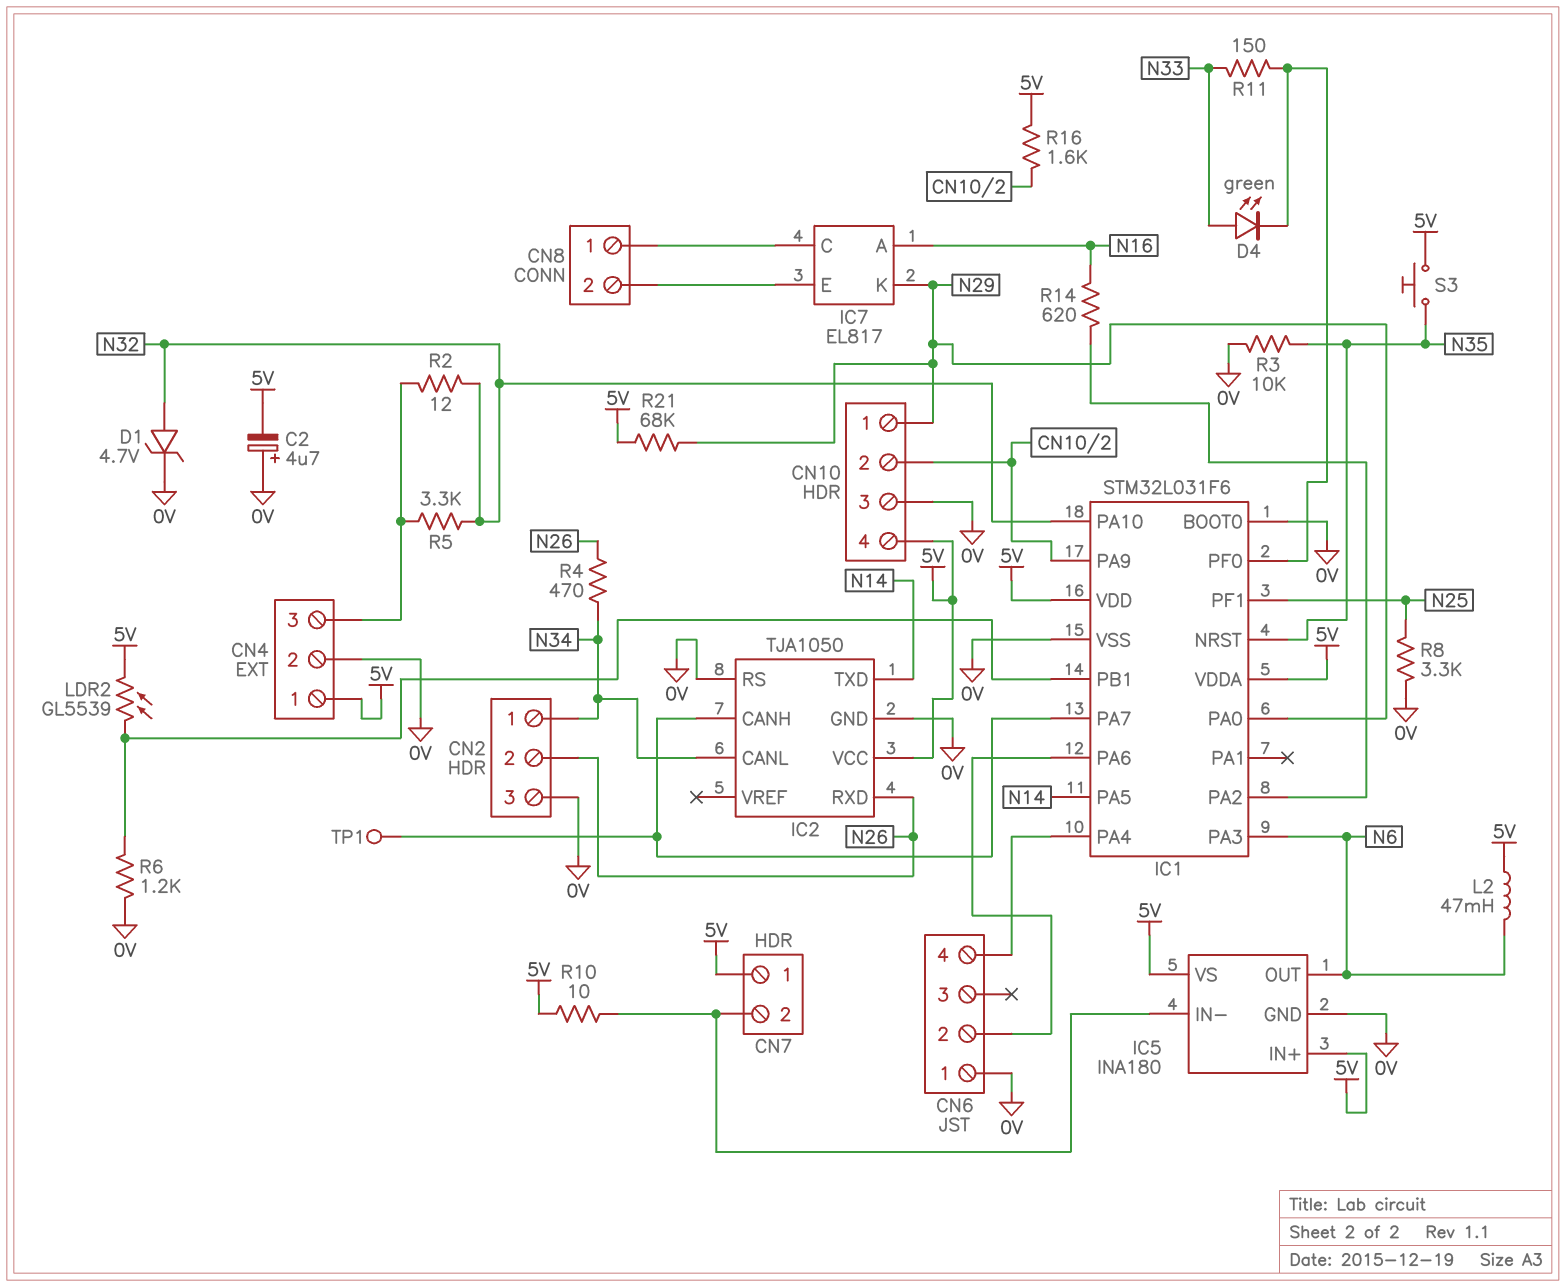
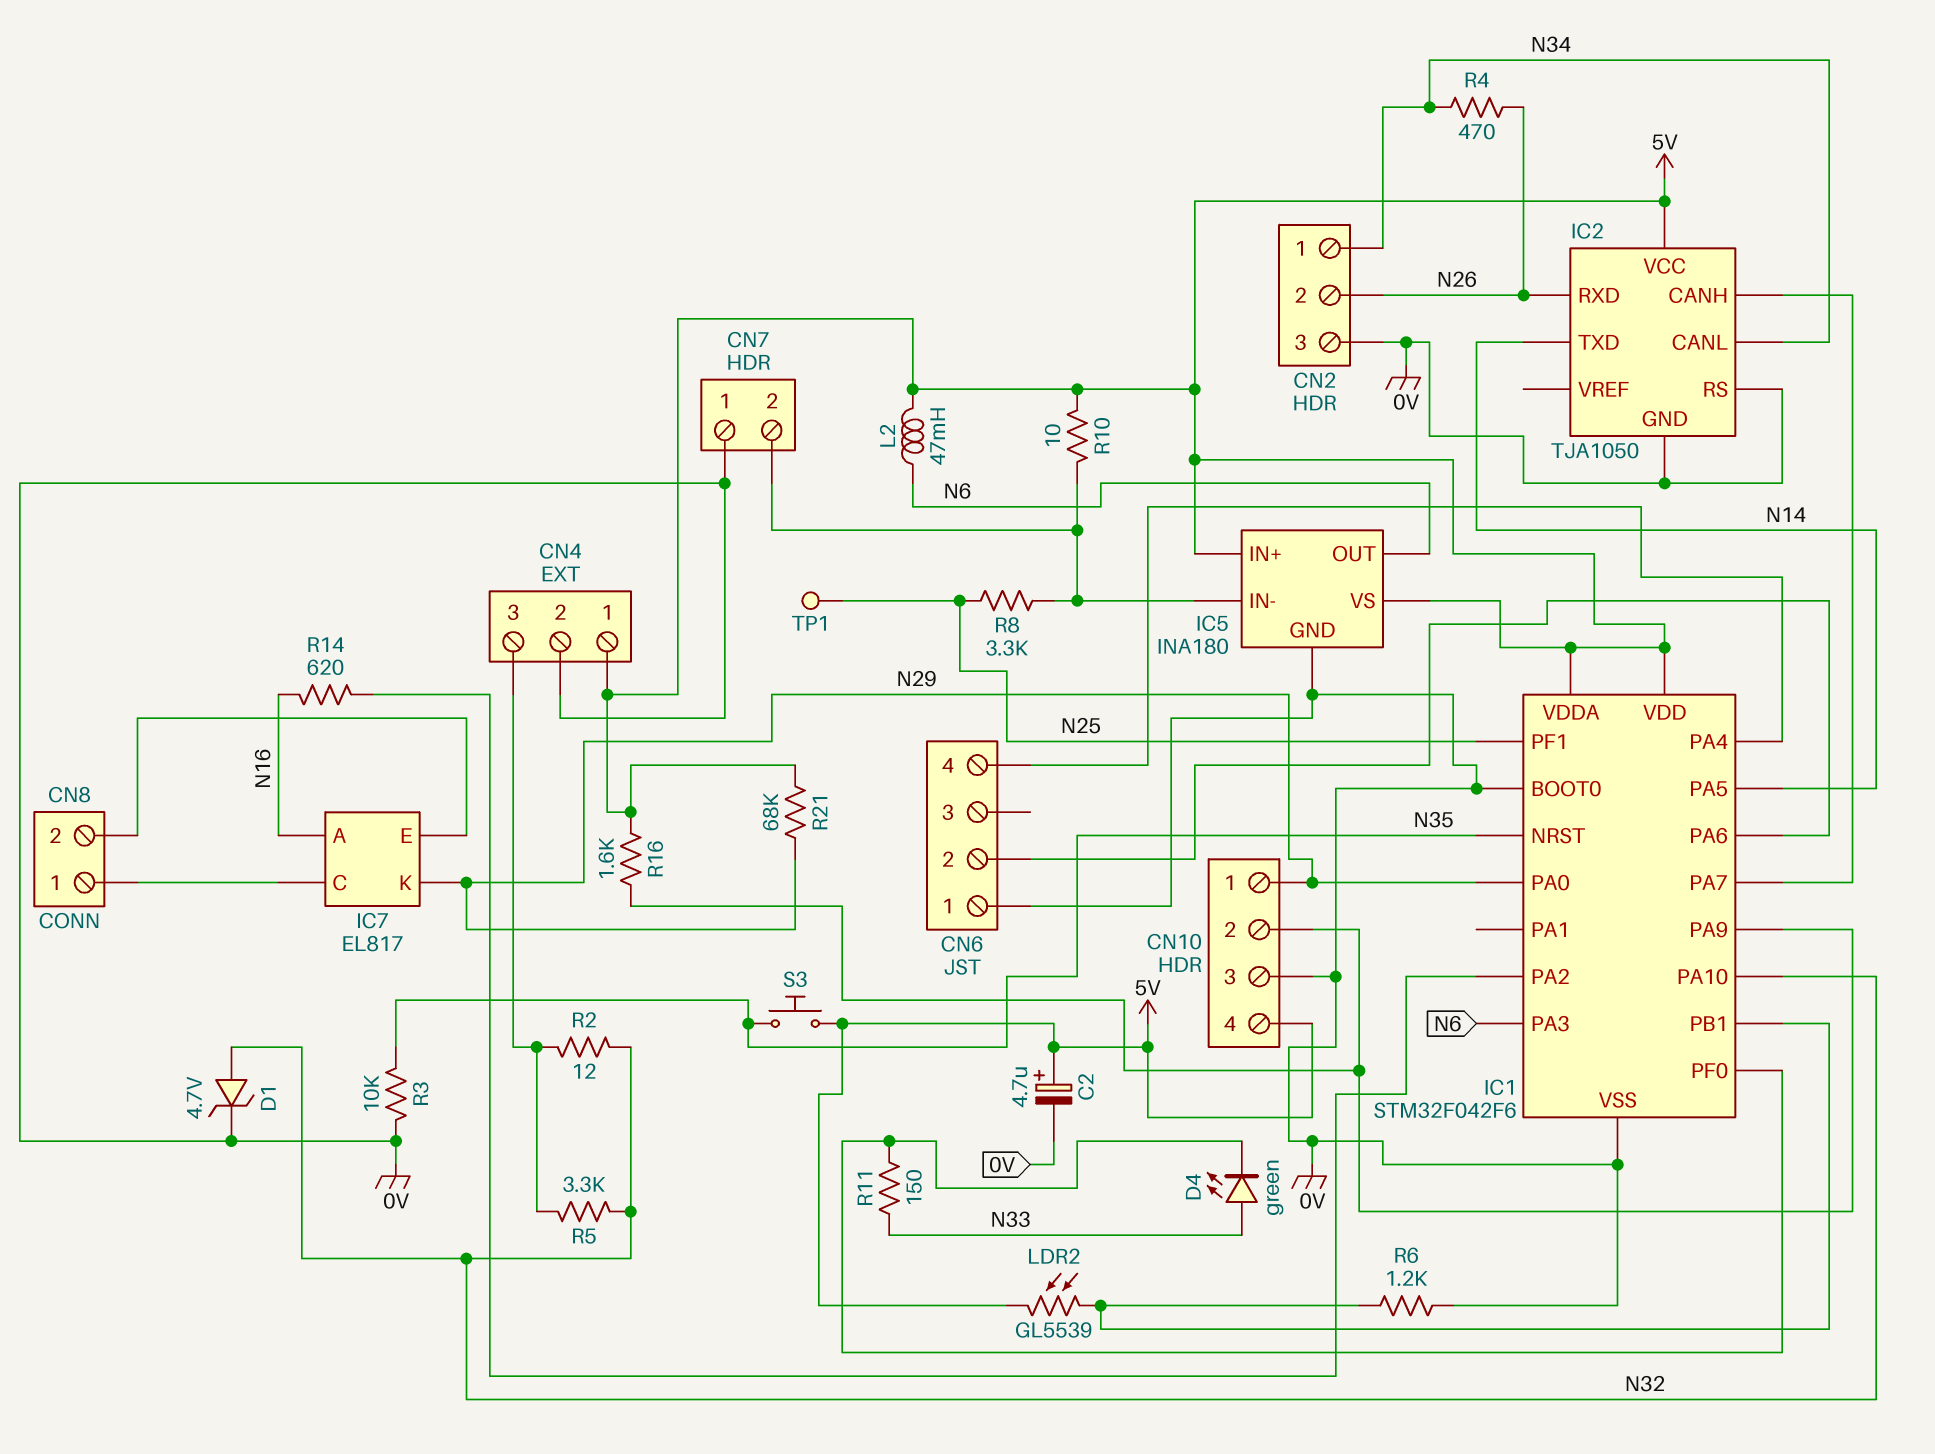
C2: 4.7uF (plus 0V, minus 5V) -> 4.7uF (plus 5V, minus 0V)
CN7 pin 1: 5V -> 0V
IC1: STM32L031F6 -> STM32F042F6
R8: 3.3k (0V, N25) -> 3.3k (CN7/2, N25)
TP1: test point (IC1/PA7) -> test point (N25)

